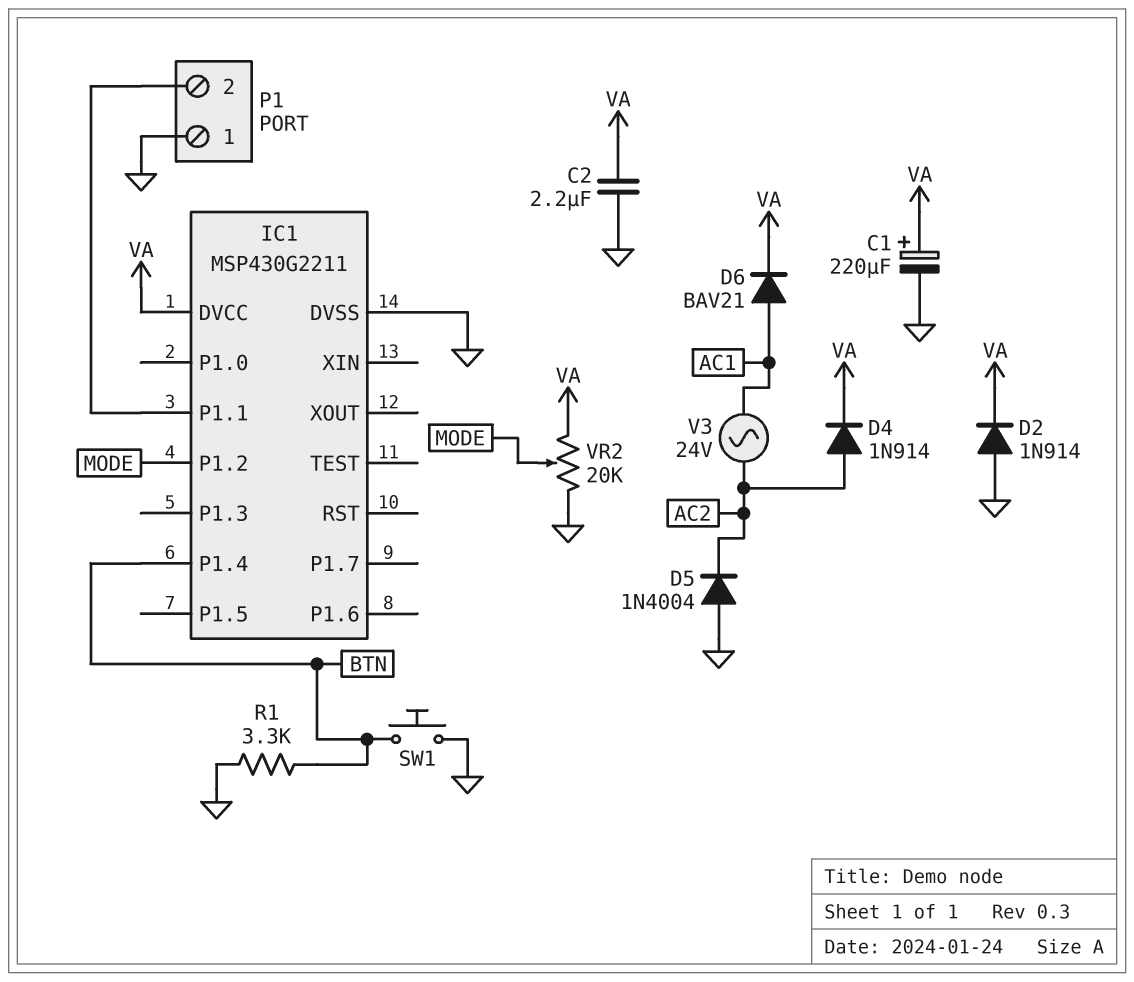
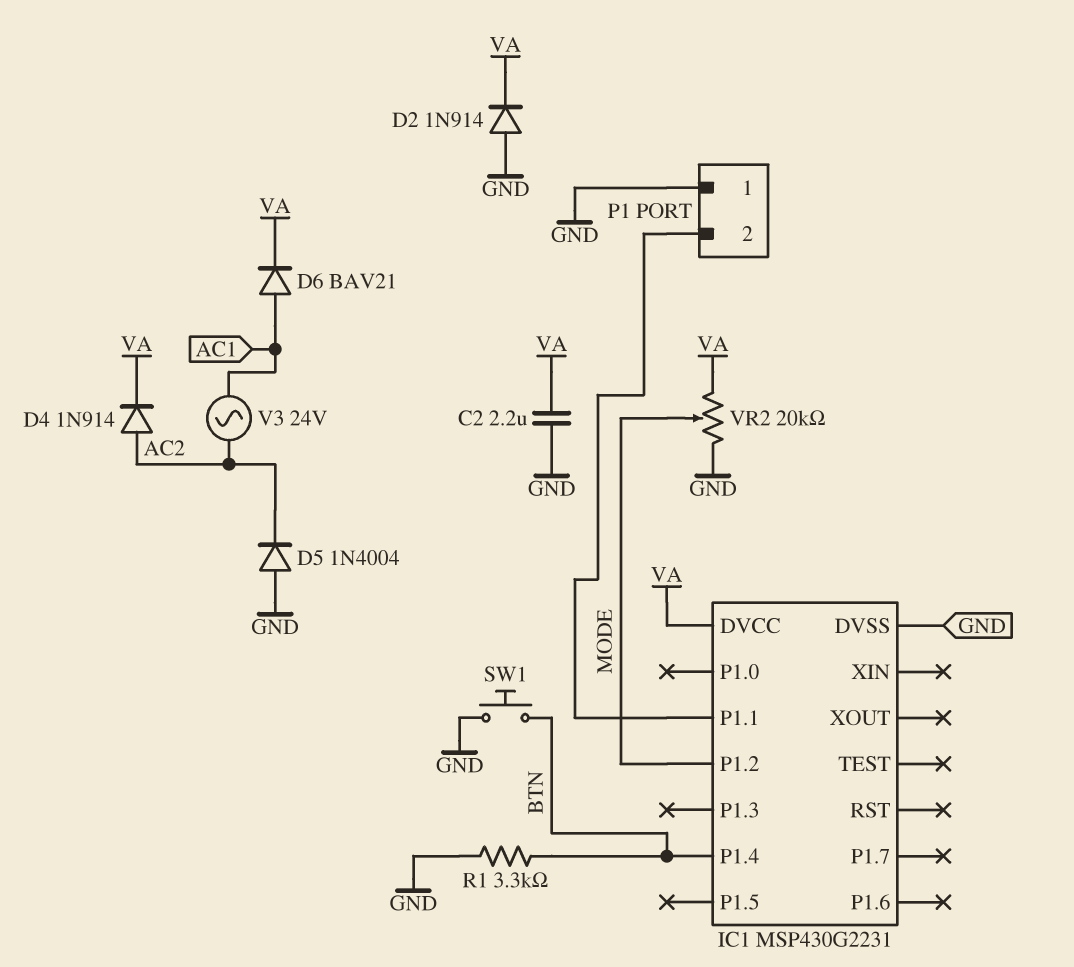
C1: 220uF (plus VA, minus GND) -> none
IC1: MSP430G2211 -> MSP430G2231

